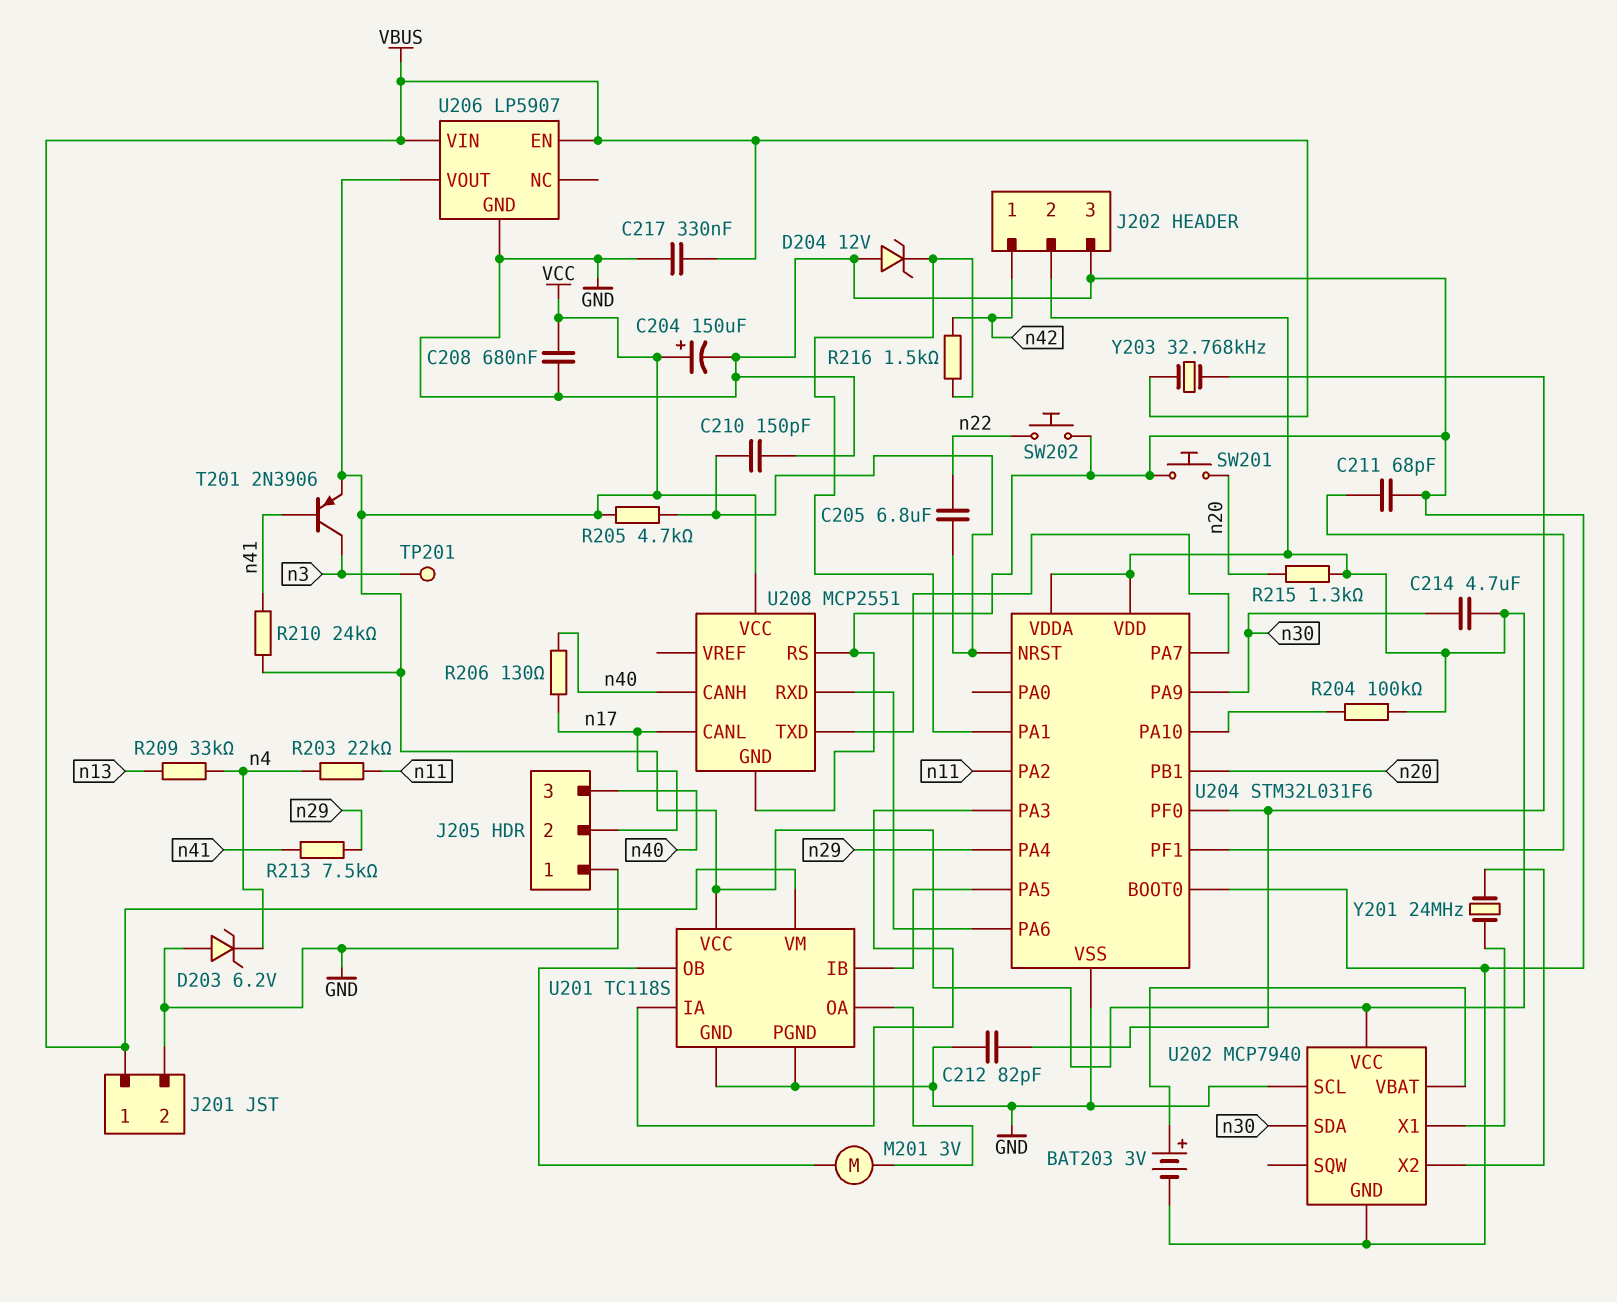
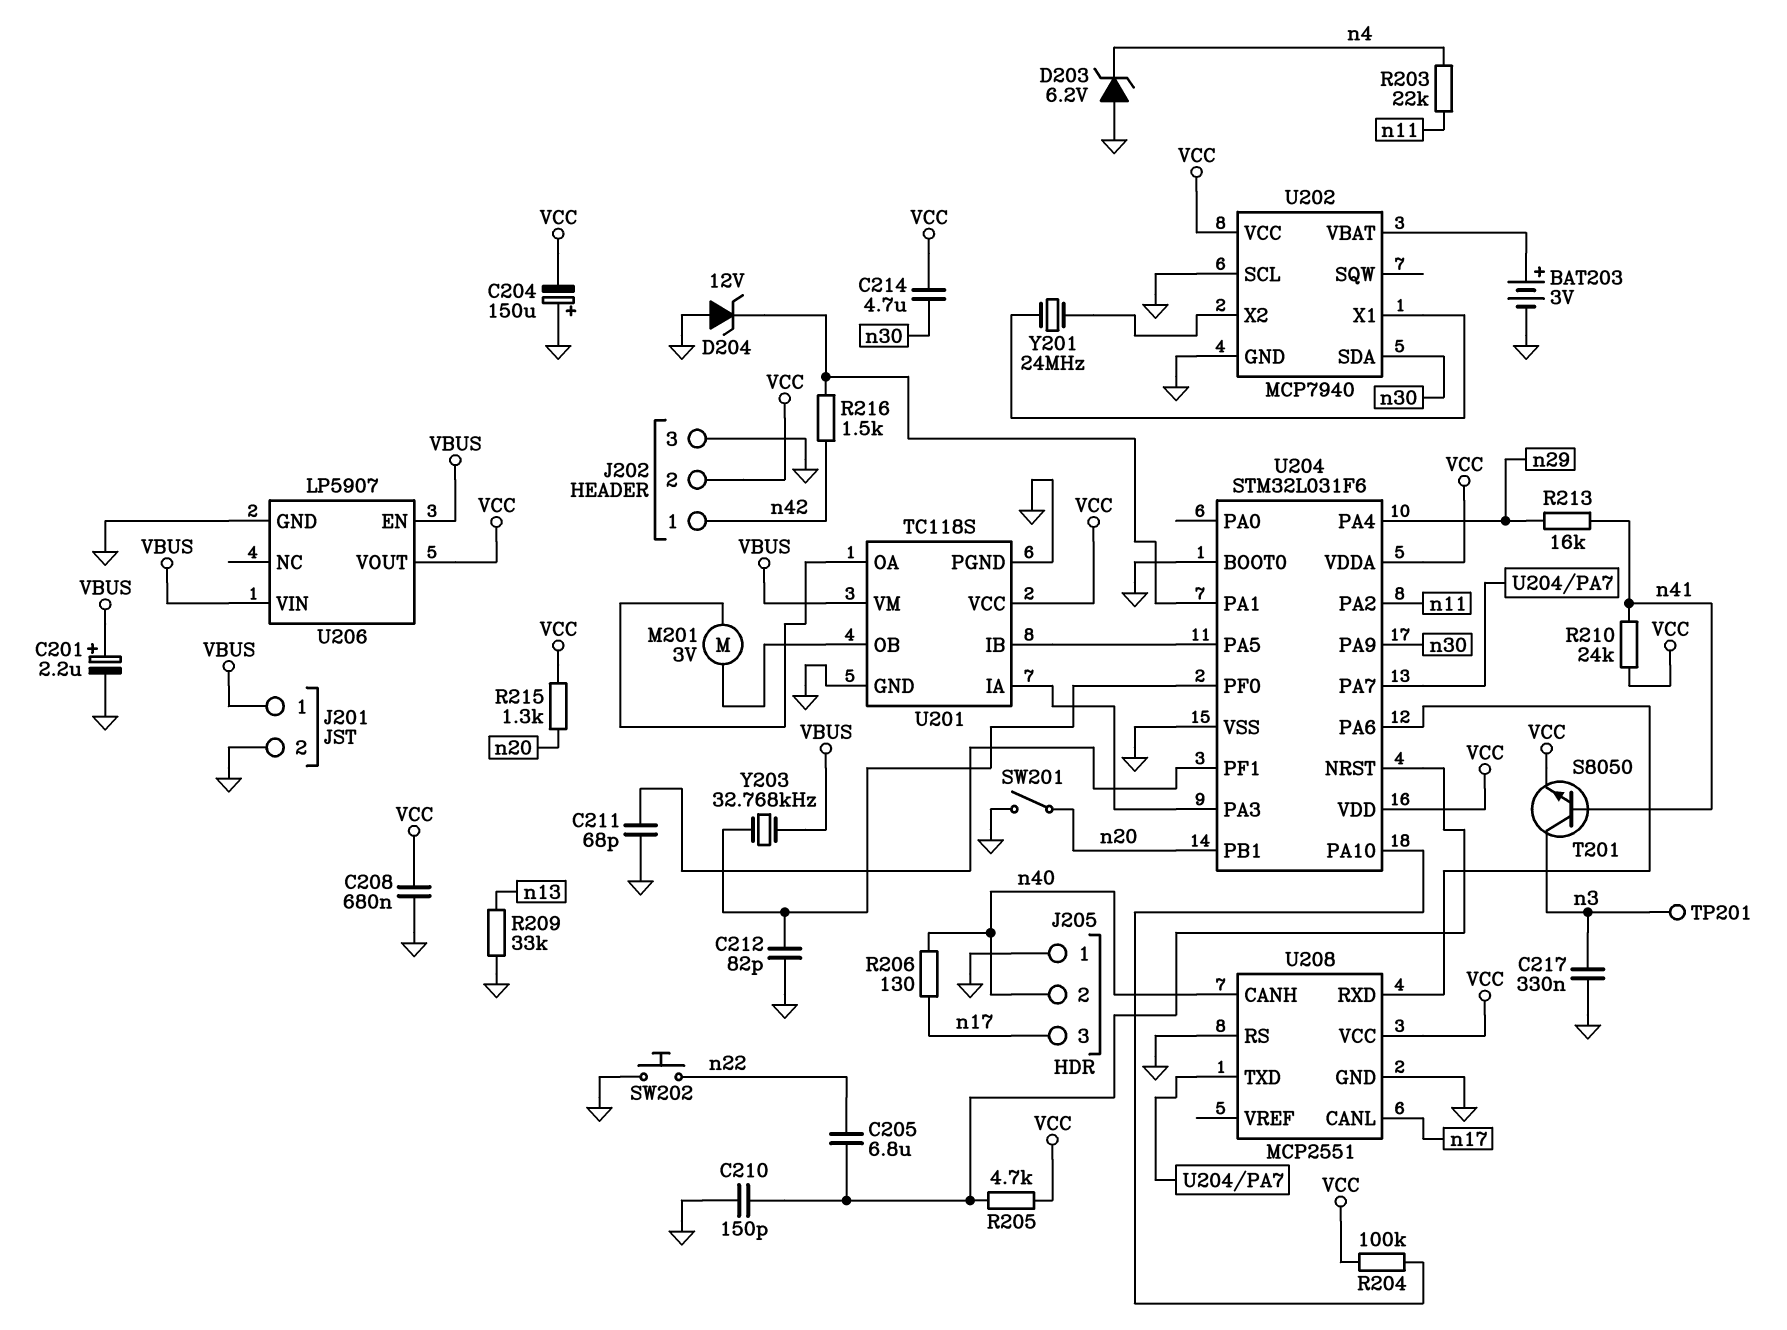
C201: none -> 2.2uF (plus VBUS, minus GND)
C204: 150uF (plus VCC, minus GND) -> 150uF (plus GND, minus VCC)
C217: 330nF (GND, VBUS) -> 330nF (GND, n3)
J205 pin 2: n17 -> n40
J205 pin 3: n40 -> n17
R209: 33k (n4, n13) -> 33k (GND, n13)
R213: 7.5k (n29, n41) -> 16k (n29, n41)
SW201: button (GND, n20) -> switch (GND, n20)
T201: PNP 2N3906 (B n41, C n3, E VCC) -> NPN S8050 (B n41, C n3, E VCC)

